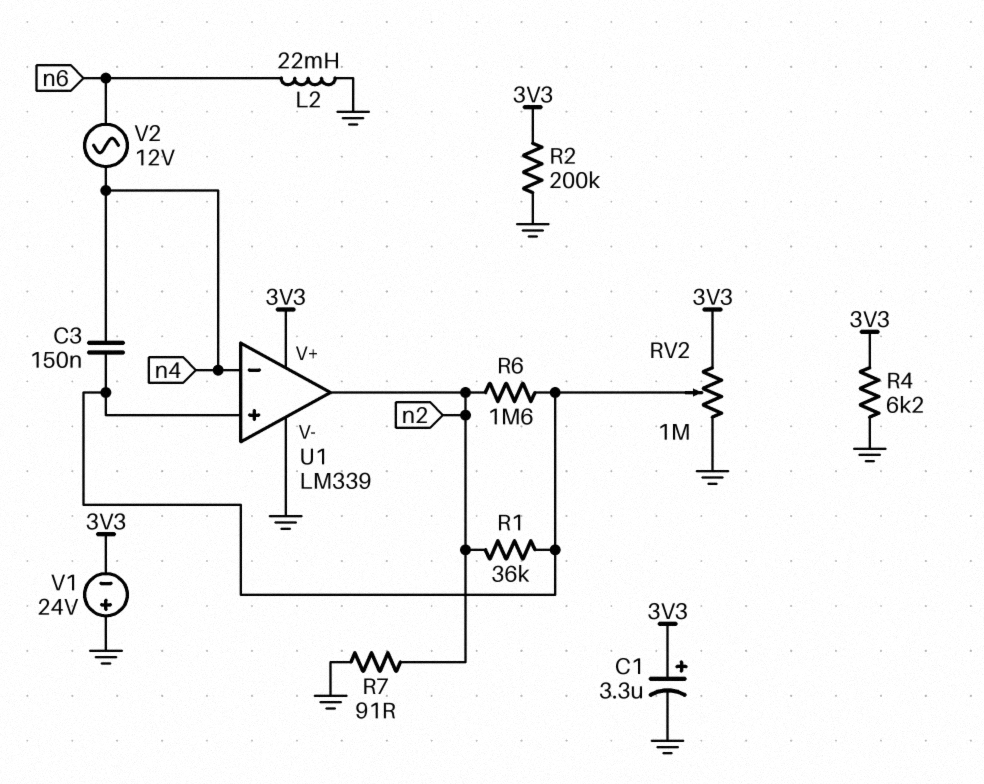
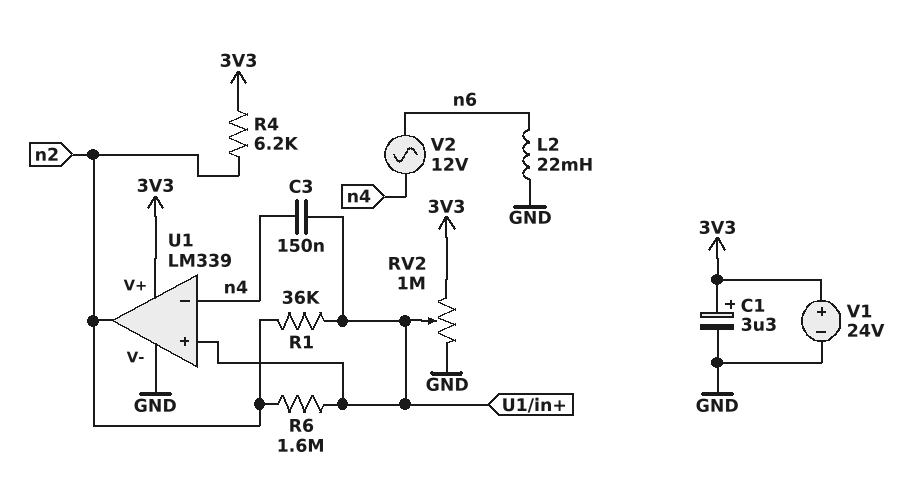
R2: 200k (3V3, GND) -> none
R4: 6.2k (3V3, GND) -> 6.2k (3V3, n2)
R7: 91 (GND, n2) -> none
V1: 24V (plus GND, minus 3V3) -> 24V (plus 3V3, minus GND)

